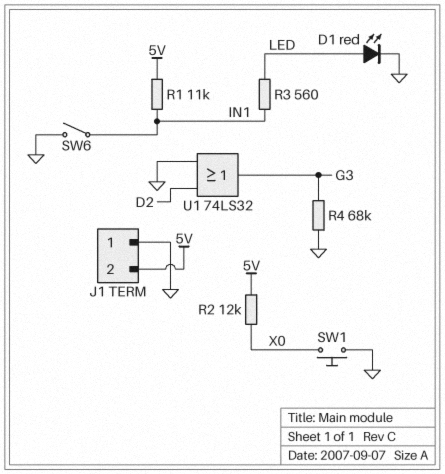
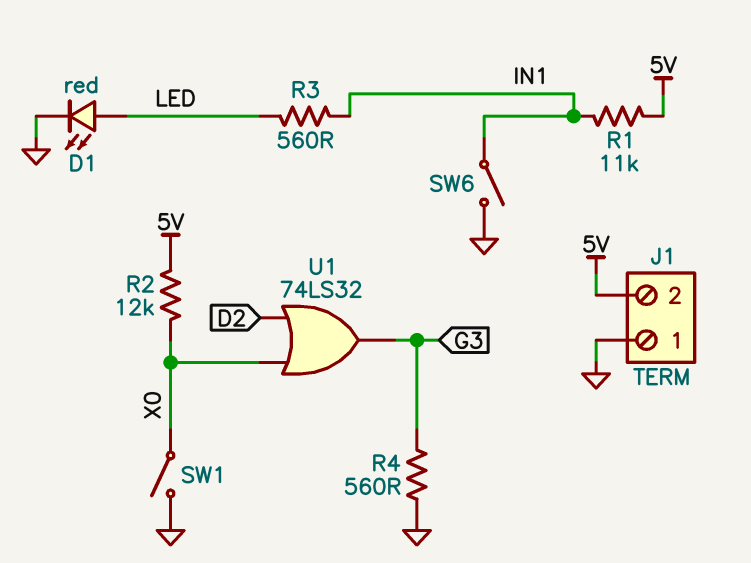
R4: 68k (G3, GND) -> 560 (G3, GND)
SW1: button (GND, X0) -> switch (GND, X0)
U1: OR 74LS32 (in D2, in GND, out G3) -> OR 74LS32 (in D2, in X0, out G3)

